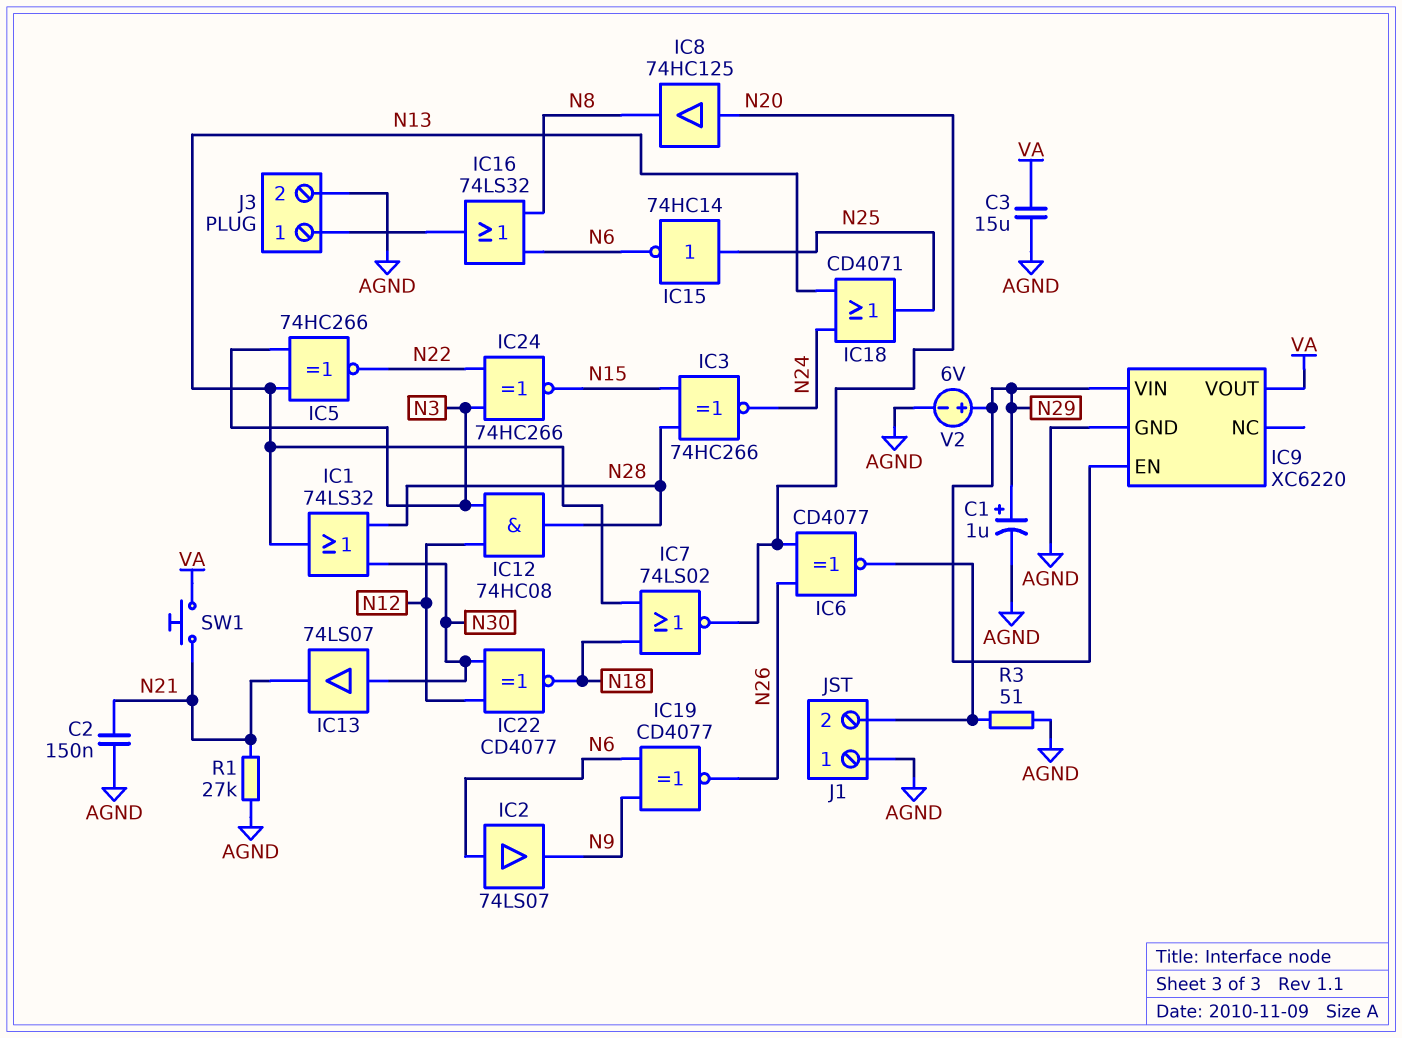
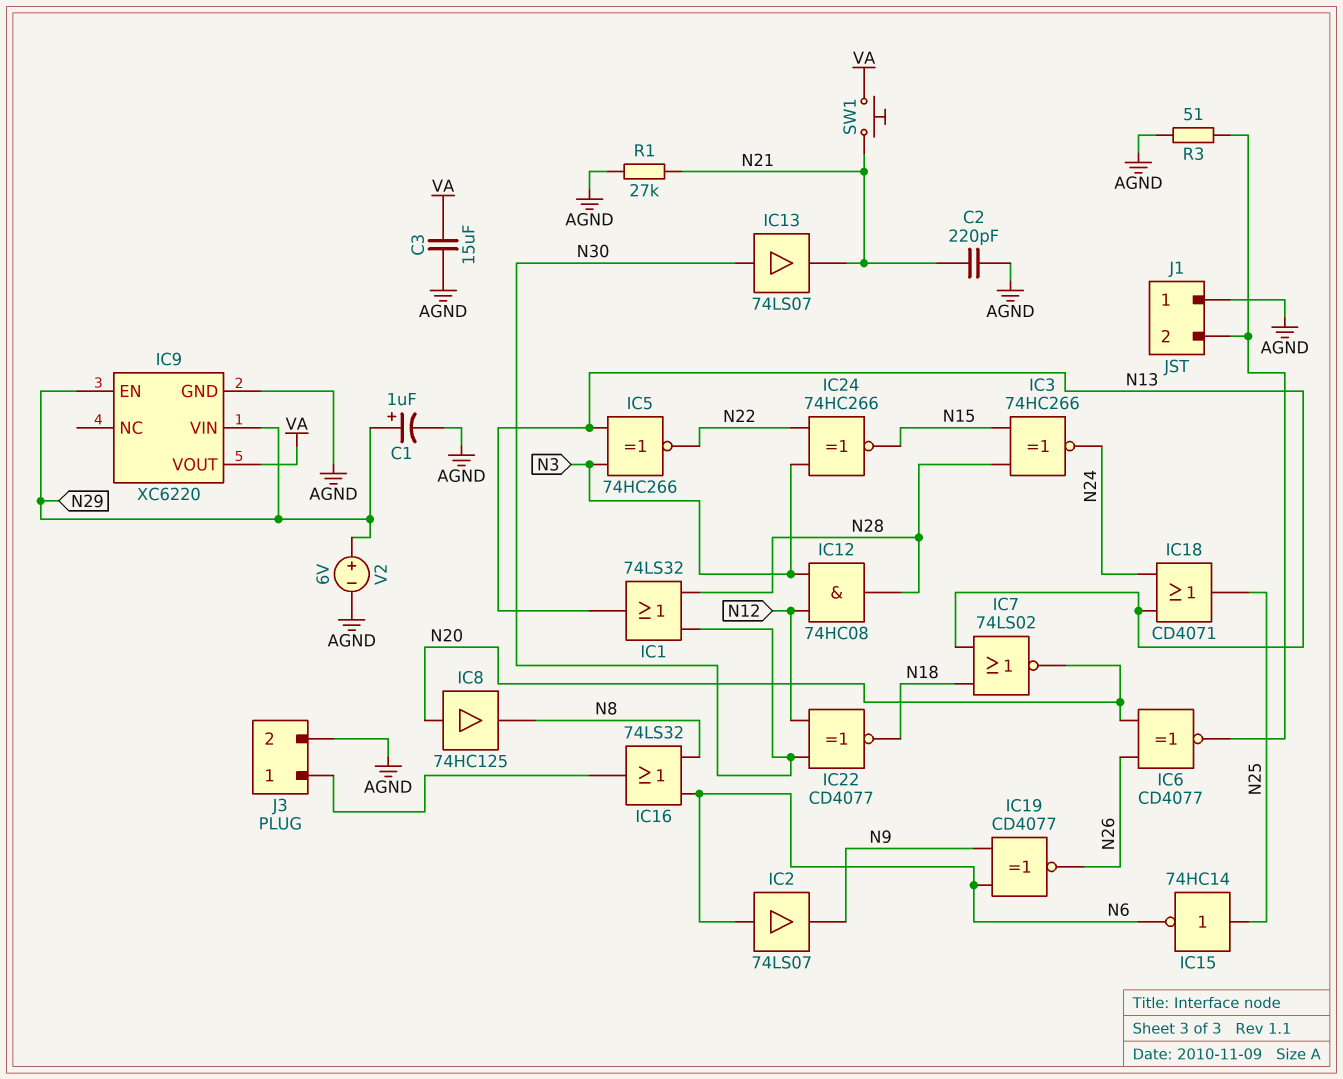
C2: 150nF (AGND, N21) -> 220pF (AGND, N21)

